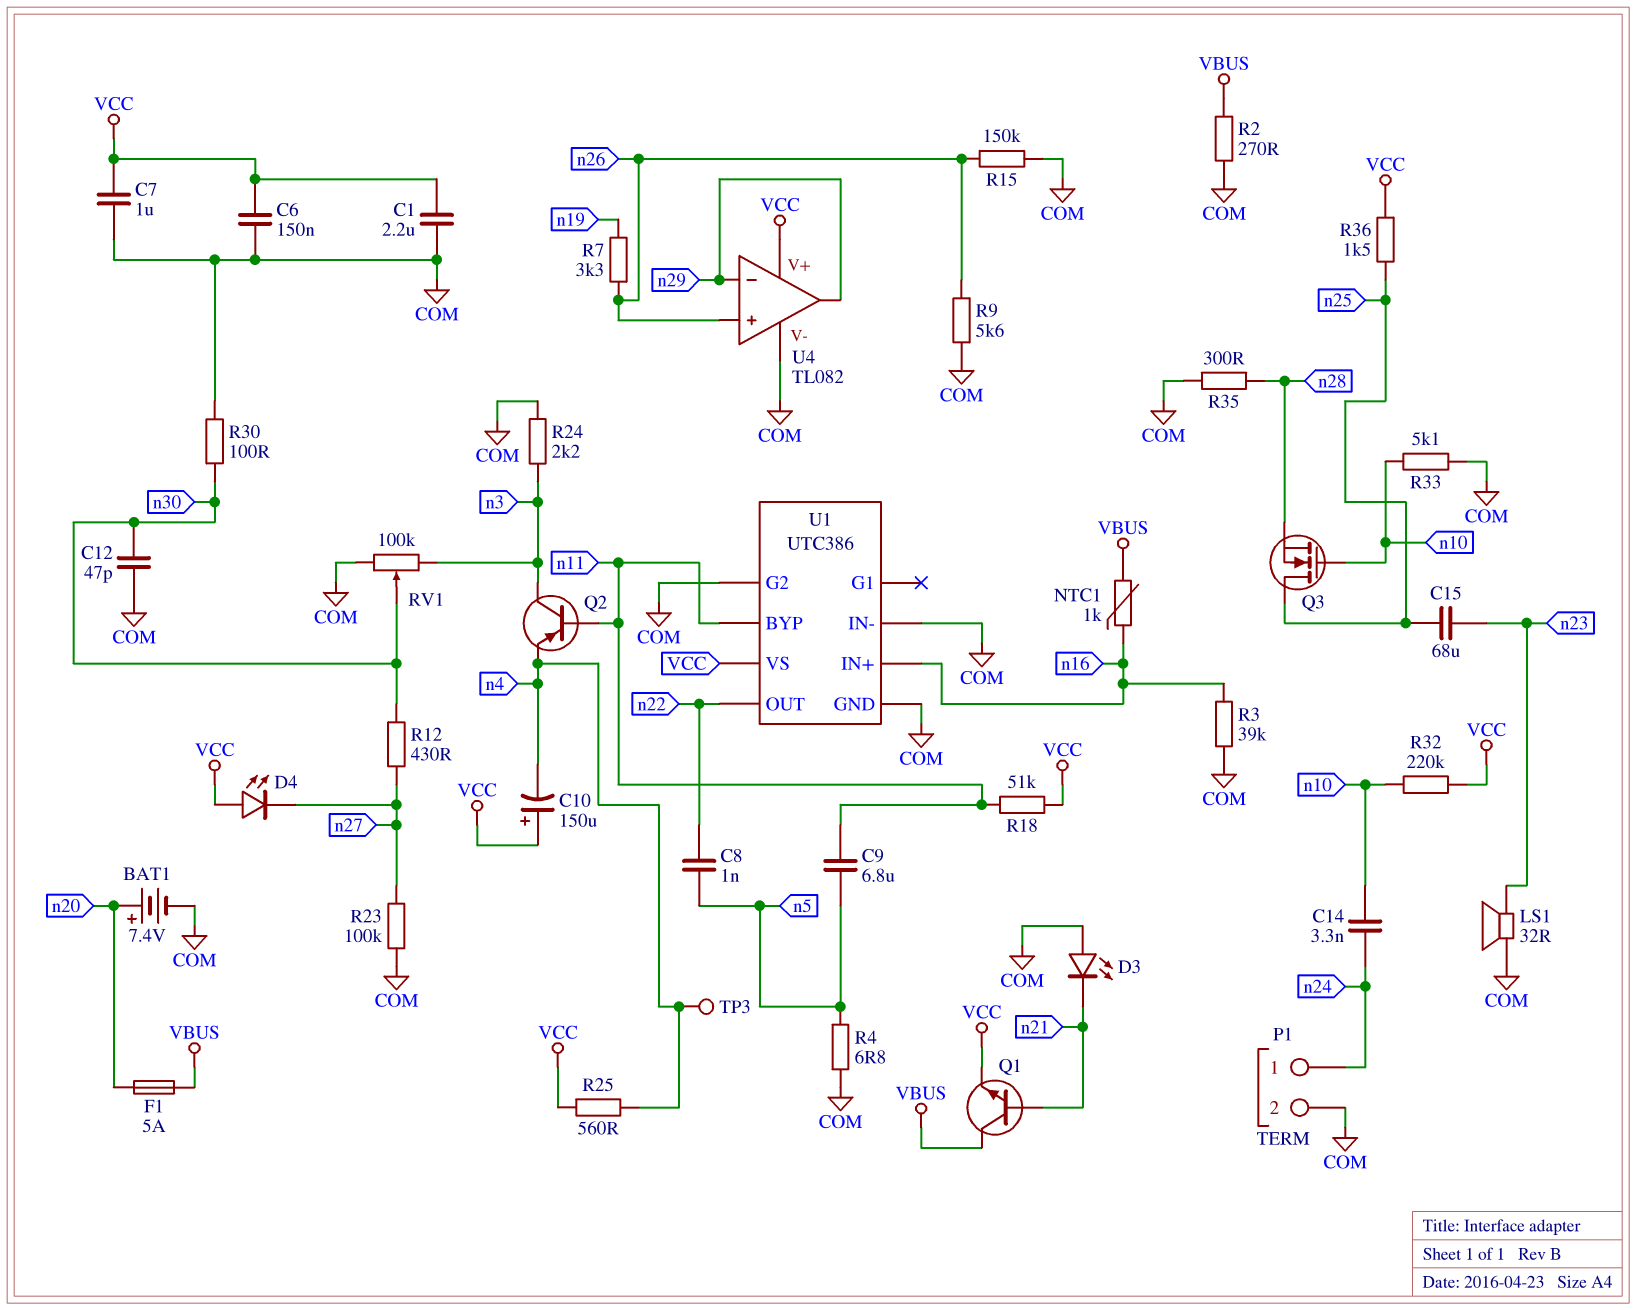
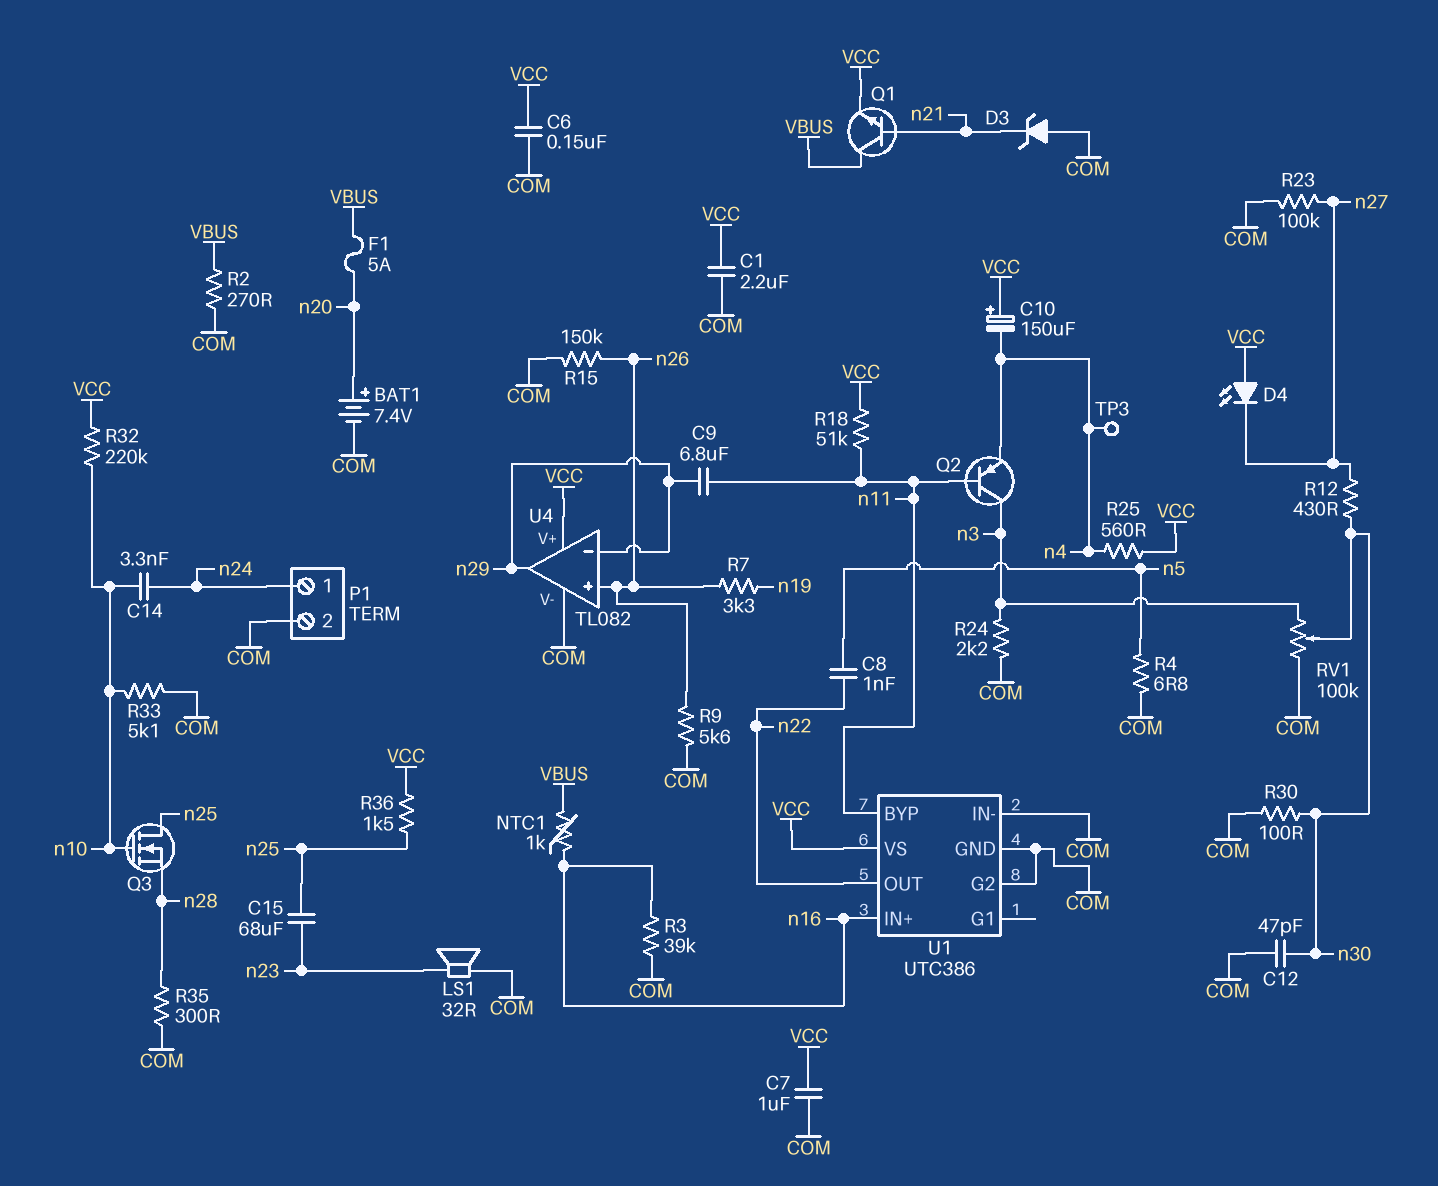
C9: 6.8uF (n5, n11) -> 6.8uF (n11, n29)
D3: LED (A COM, K n21) -> zener (A COM, K n21)

